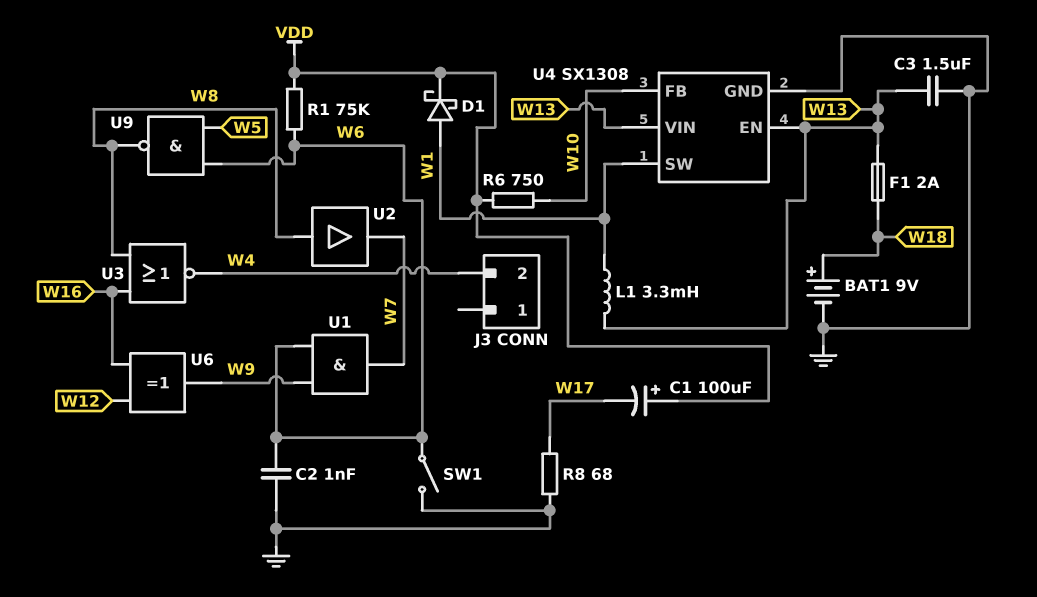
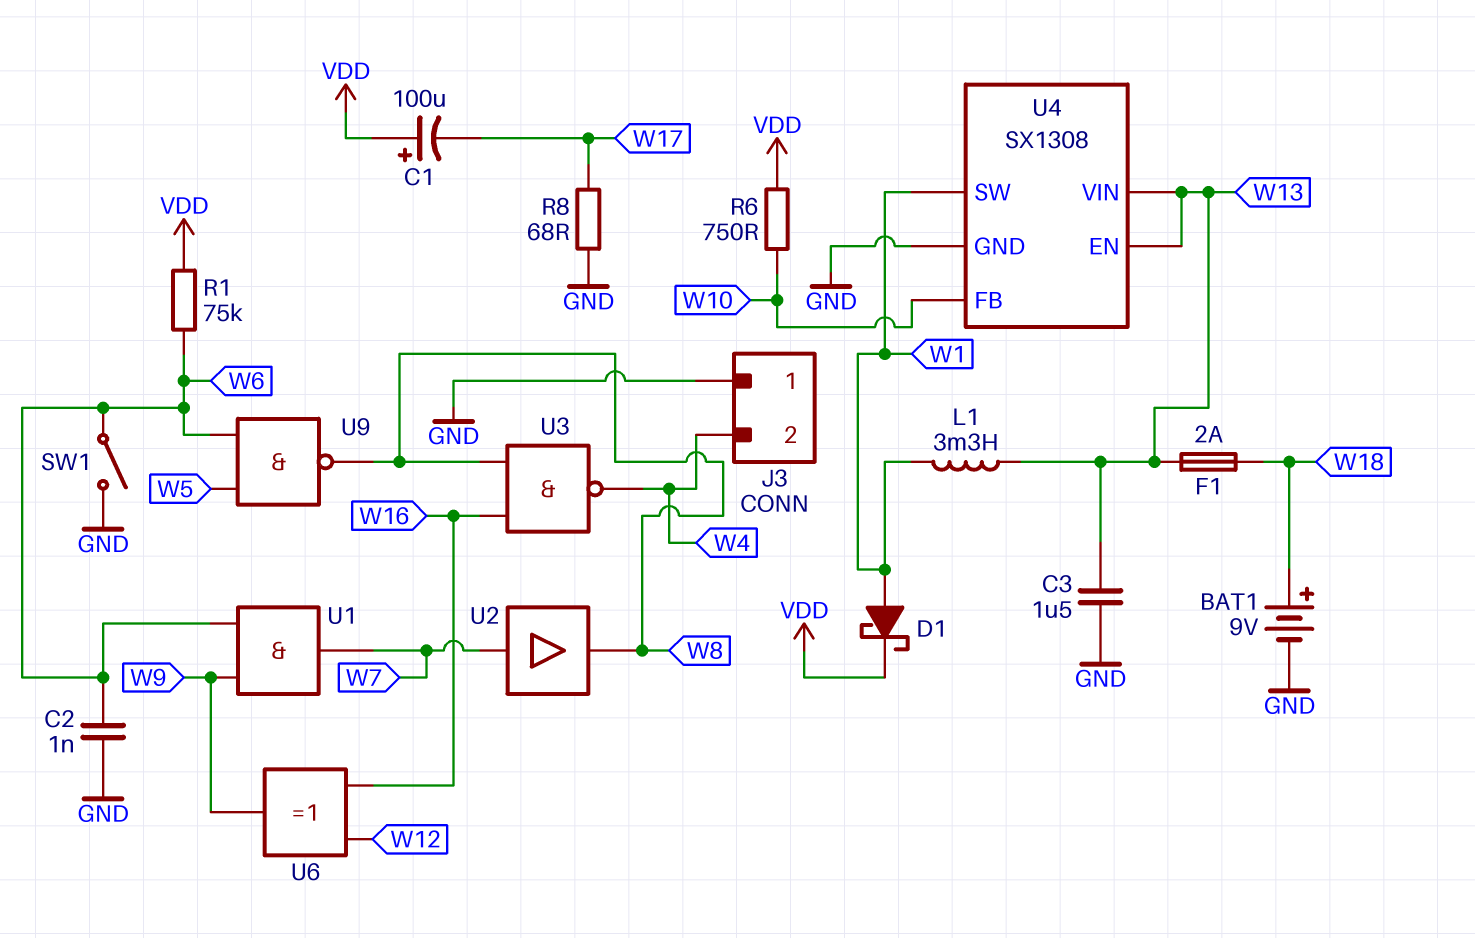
J3 pin 1: none -> GND
U2: buffer (in W8, out W7) -> buffer (in W7, out W8)
U3: NOR (in W8, in W16, out W4) -> NAND (in W8, in W16, out W4)

